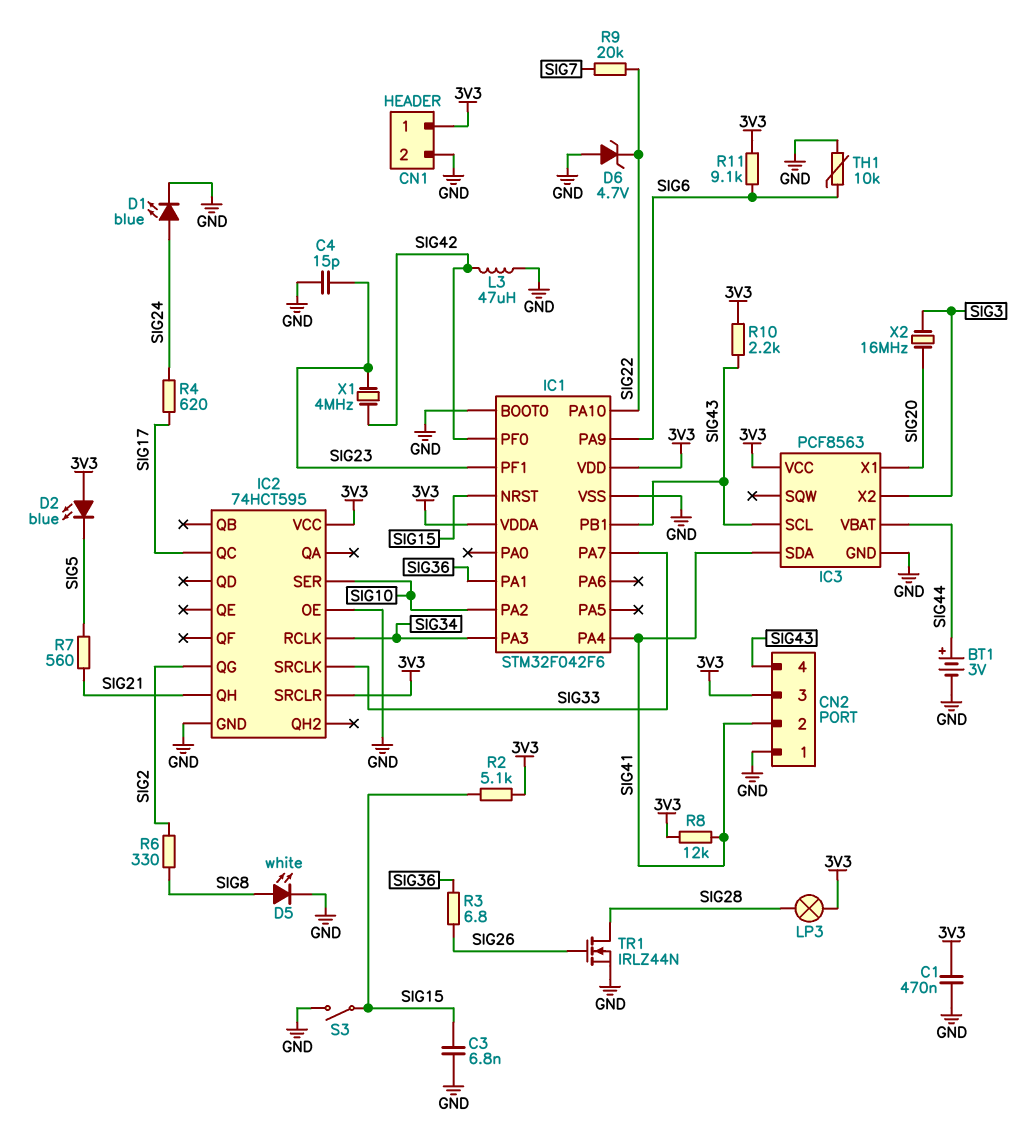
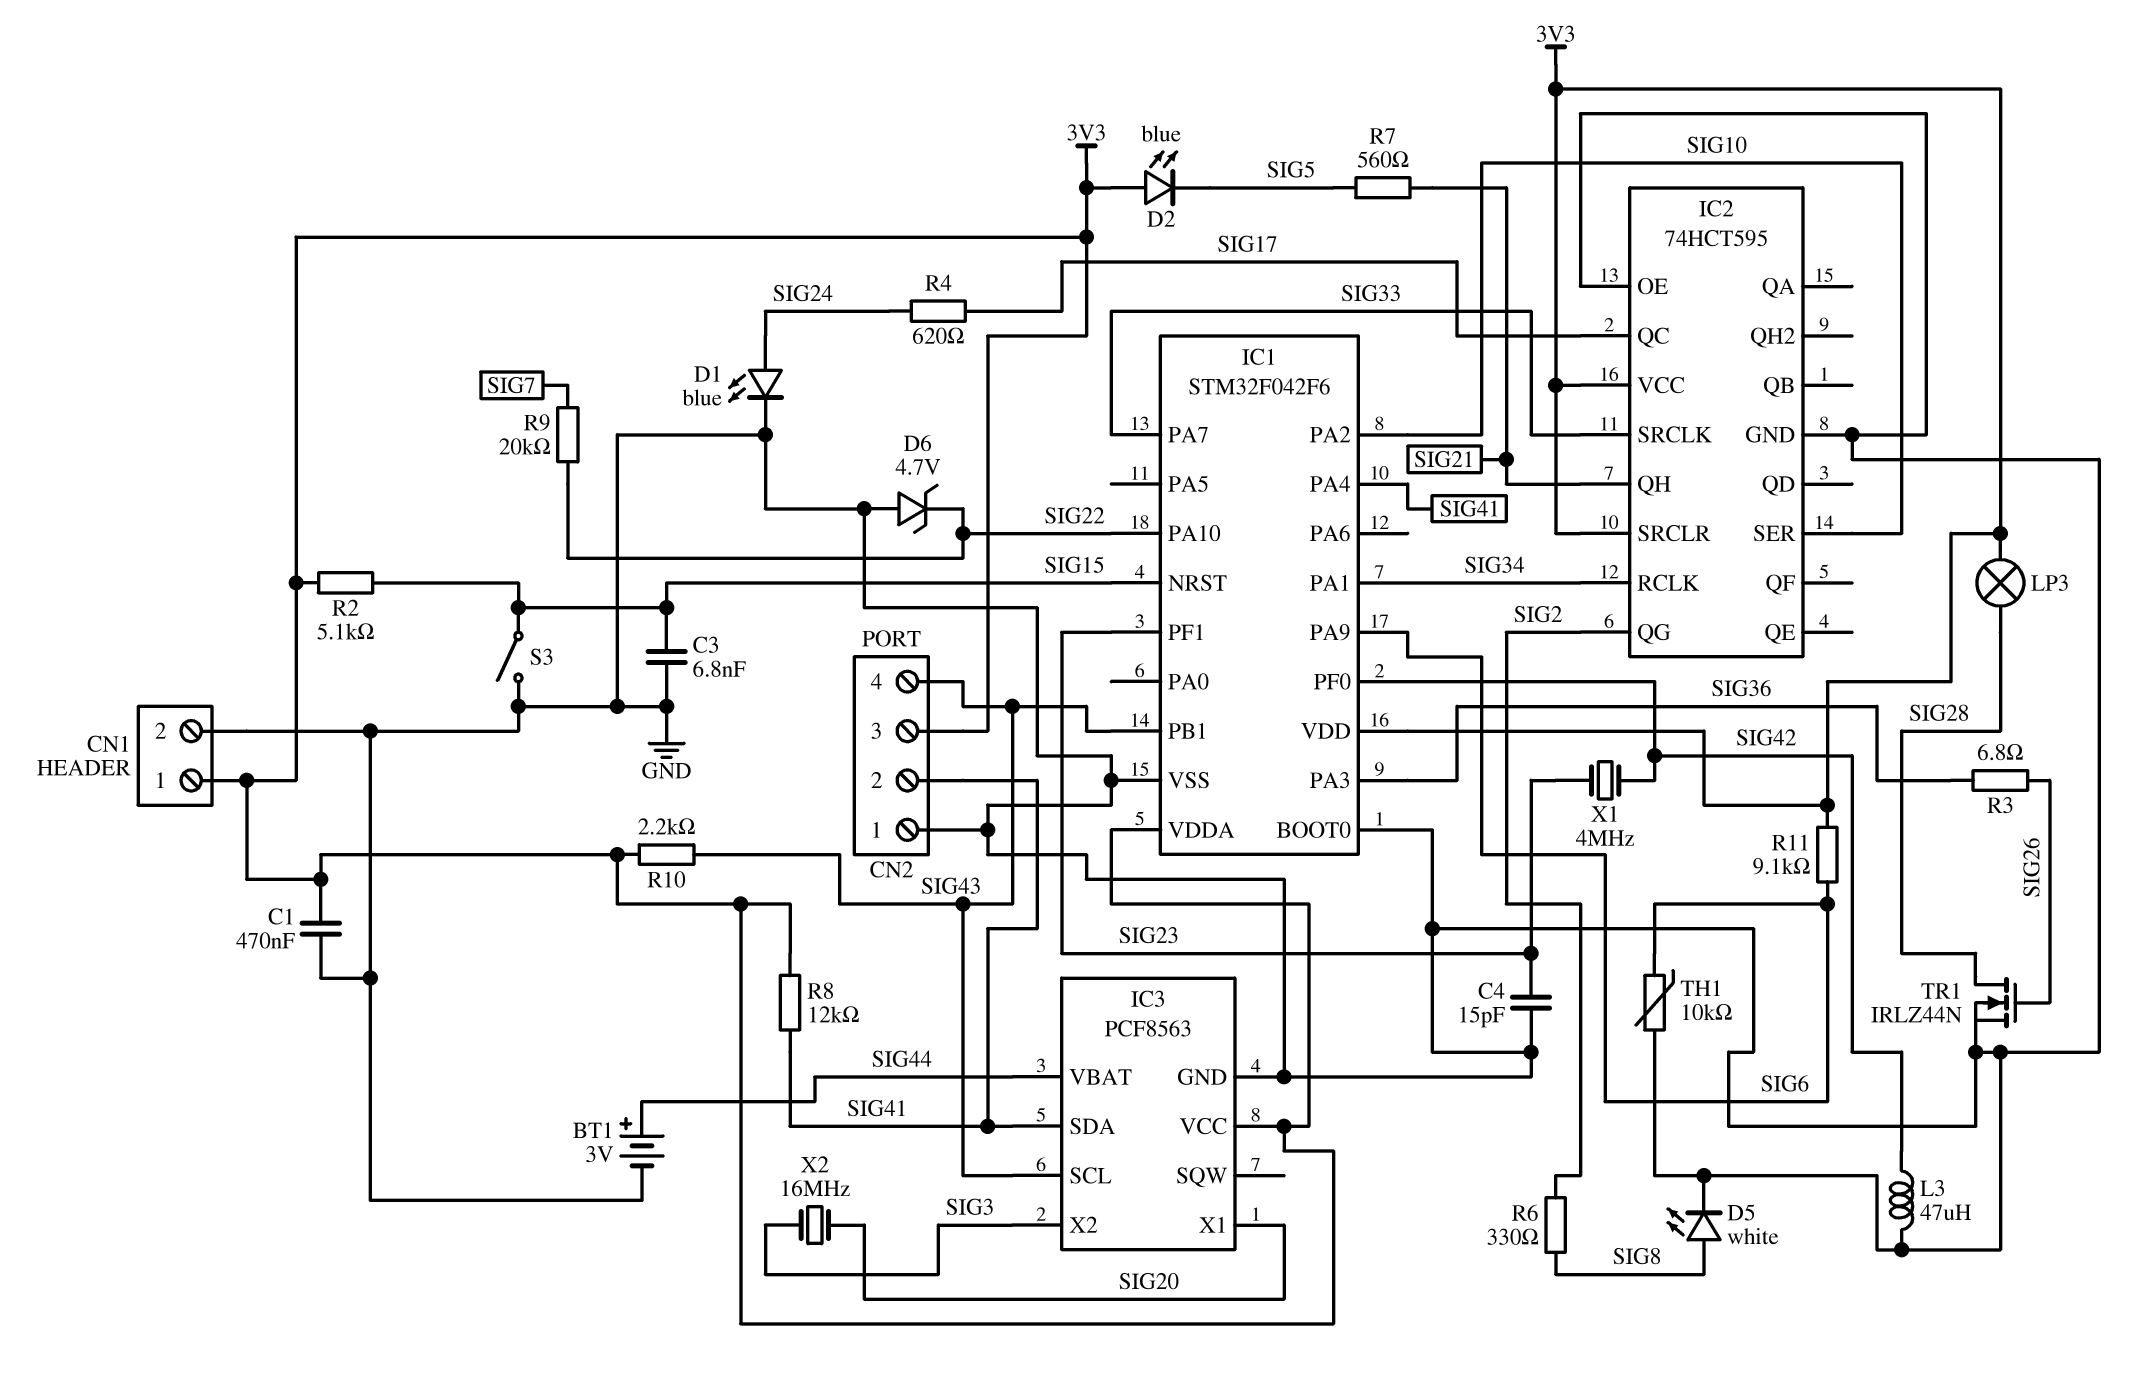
IC1 pin PA1: SIG36 -> SIG34
IC1 pin PA3: SIG34 -> SIG36

